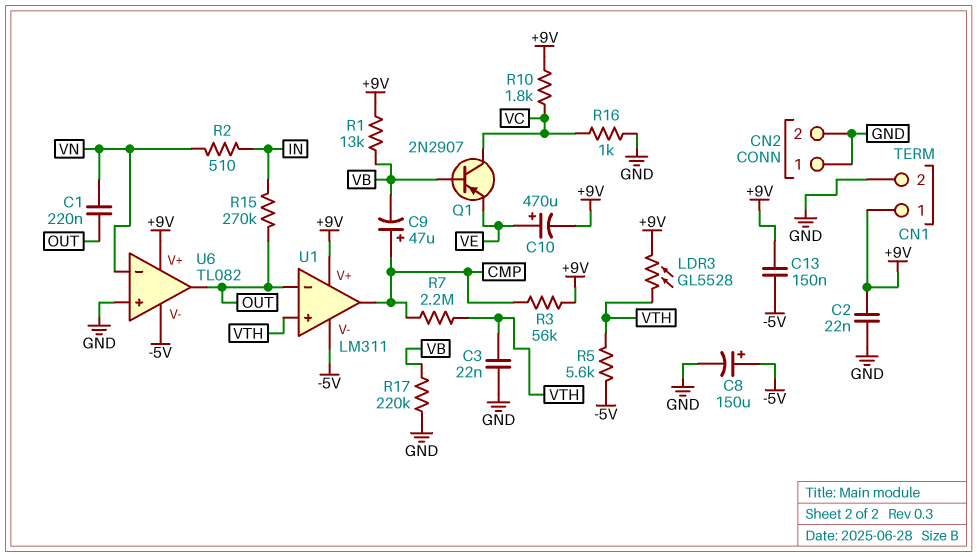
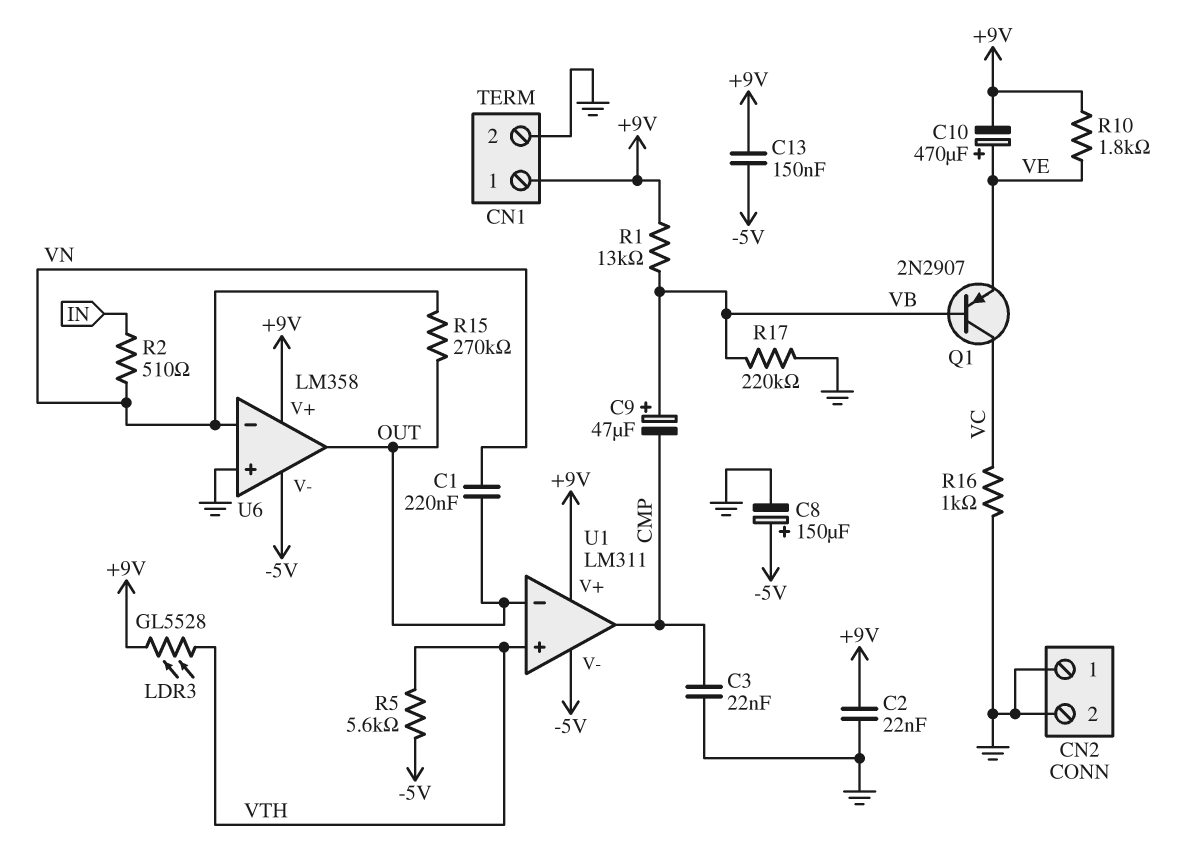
C3: 22nF (GND, VTH) -> 22nF (CMP, GND)
C9: 47uF (plus CMP, minus VB) -> 47uF (plus VB, minus CMP)
R3: 56k (+9V, CMP) -> none
R7: 2.2M (CMP, VTH) -> none
R10: 1.8k (+9V, VC) -> 1.8k (+9V, VE)
R15: 270k (IN, OUT) -> 270k (OUT, VN)
U6: TL082 -> LM358

